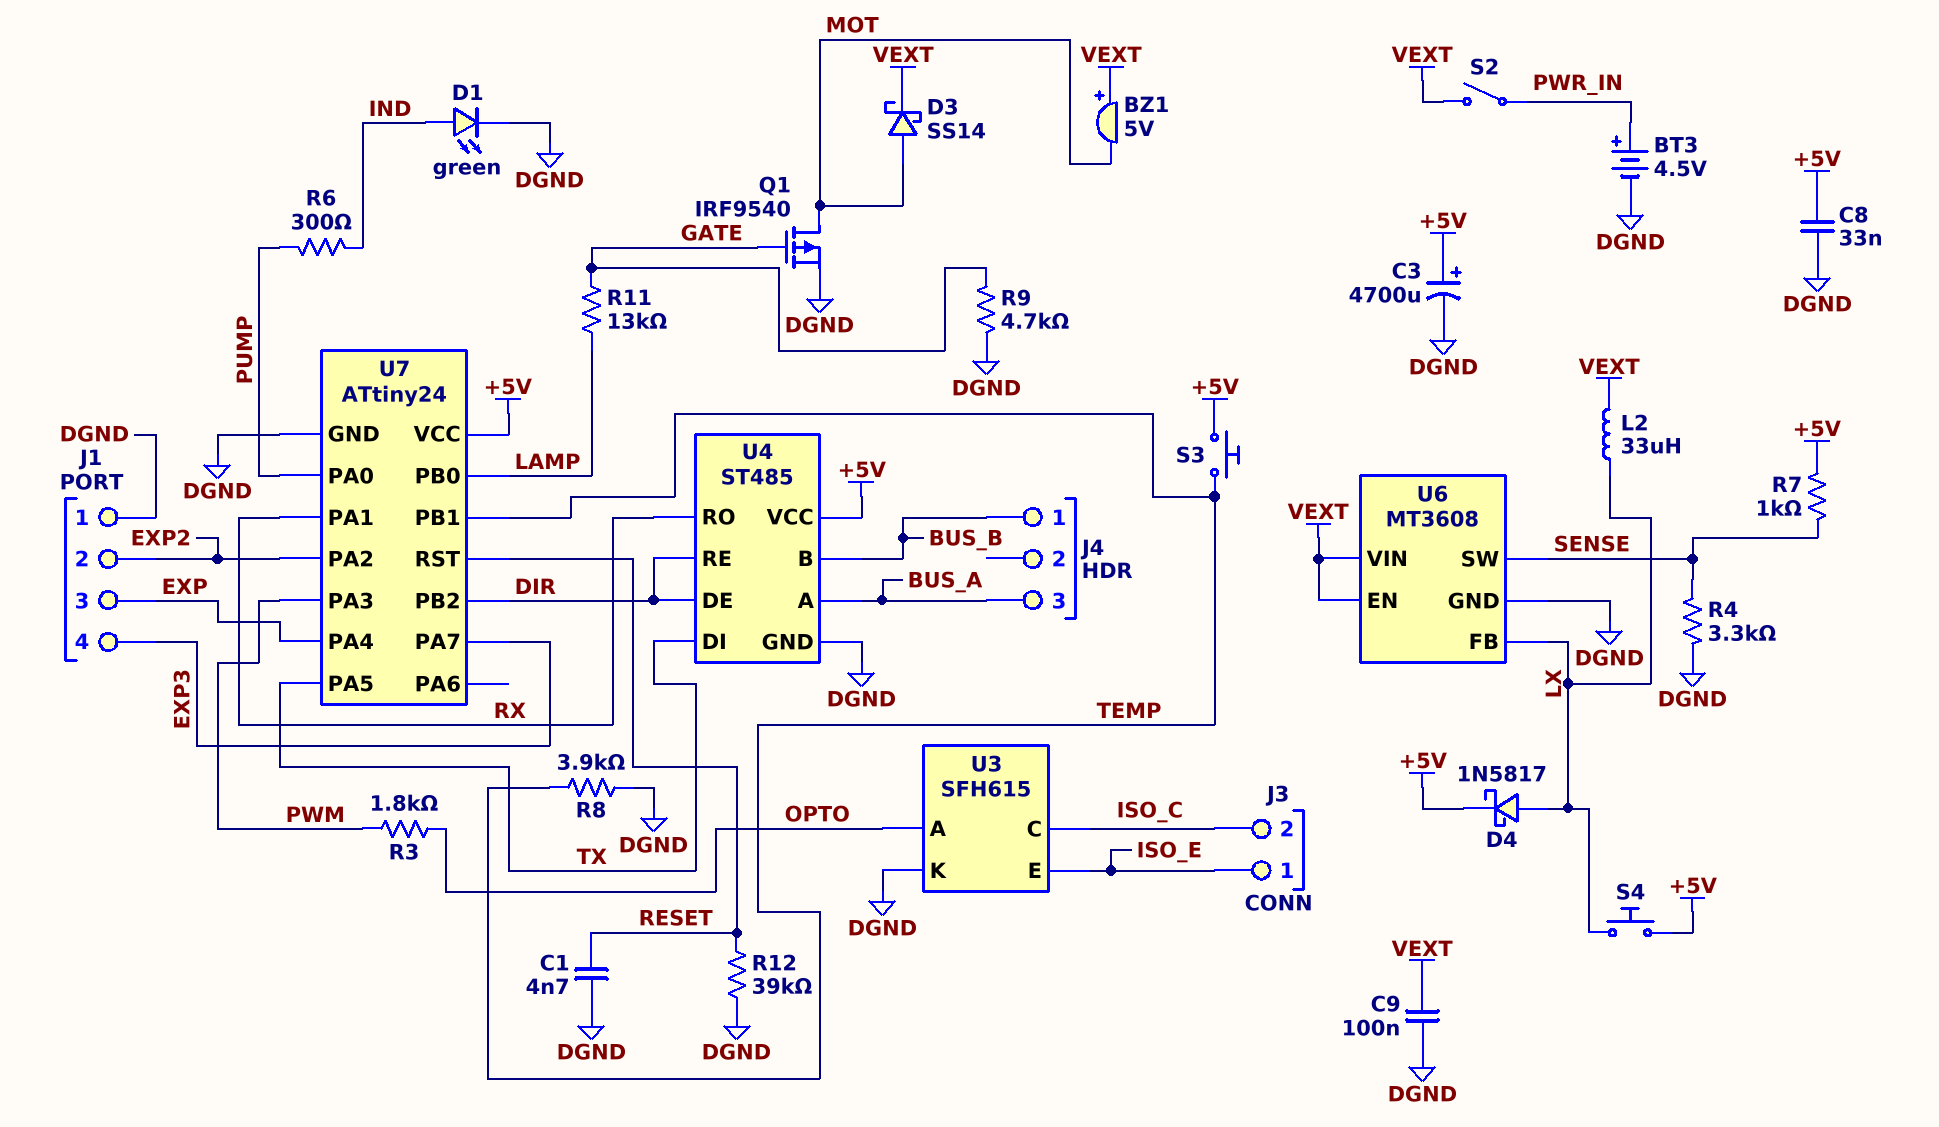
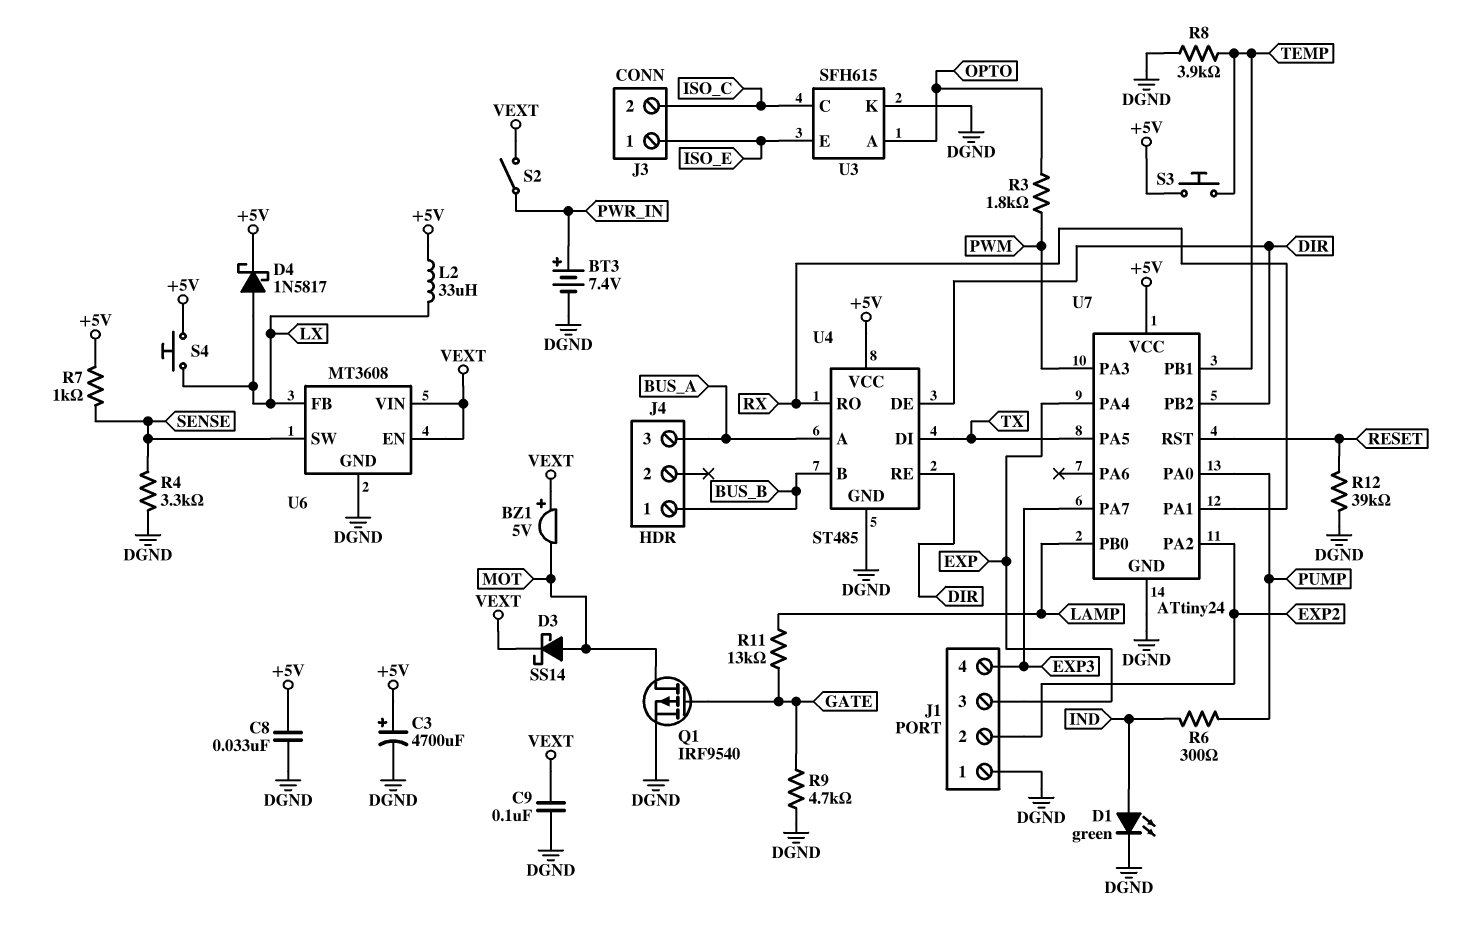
BT3: 4.5V (plus PWR_IN, minus DGND) -> 7.4V (plus PWR_IN, minus DGND)
C1: 4.7nF (DGND, RESET) -> none
L2: 33uH (LX, VEXT) -> 33uH (+5V, LX)

